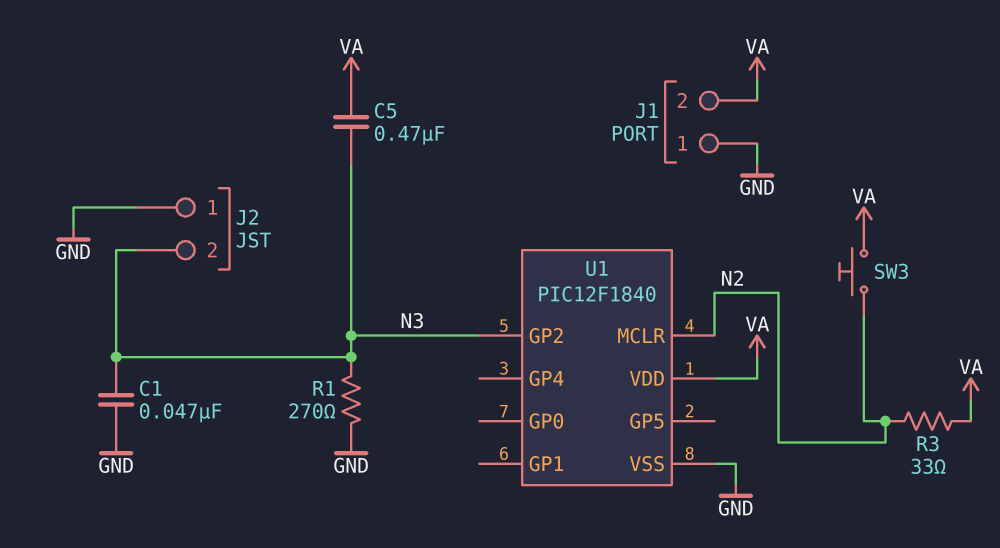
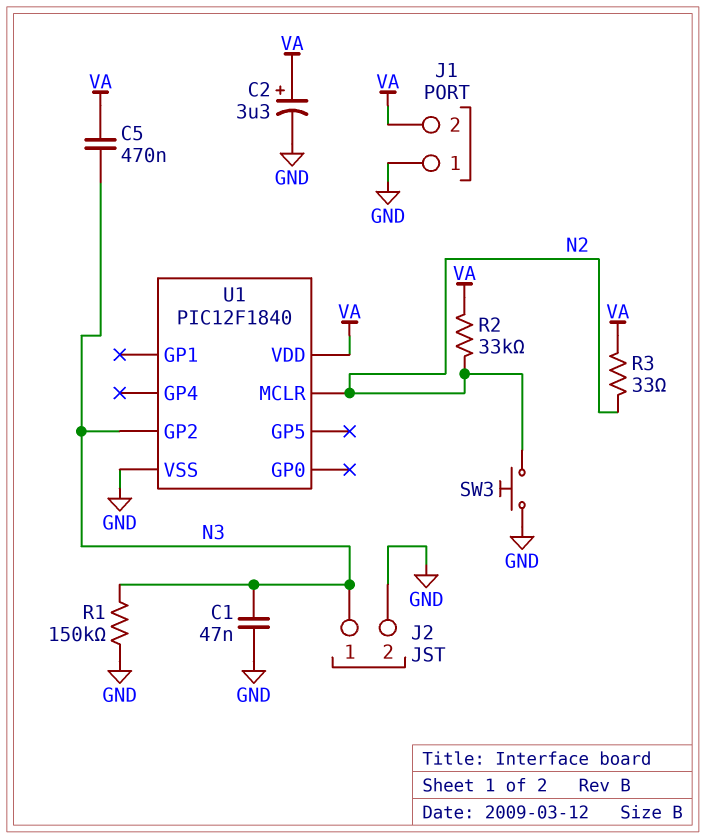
C2: none -> 3.3uF (plus VA, minus GND)
J2 pin 1: GND -> N3
J2 pin 2: N3 -> GND
R1: 270 (GND, N3) -> 150k (GND, N3)
R2: none -> 33k (N2, VA)
SW3: button (N2, VA) -> button (GND, N2)

